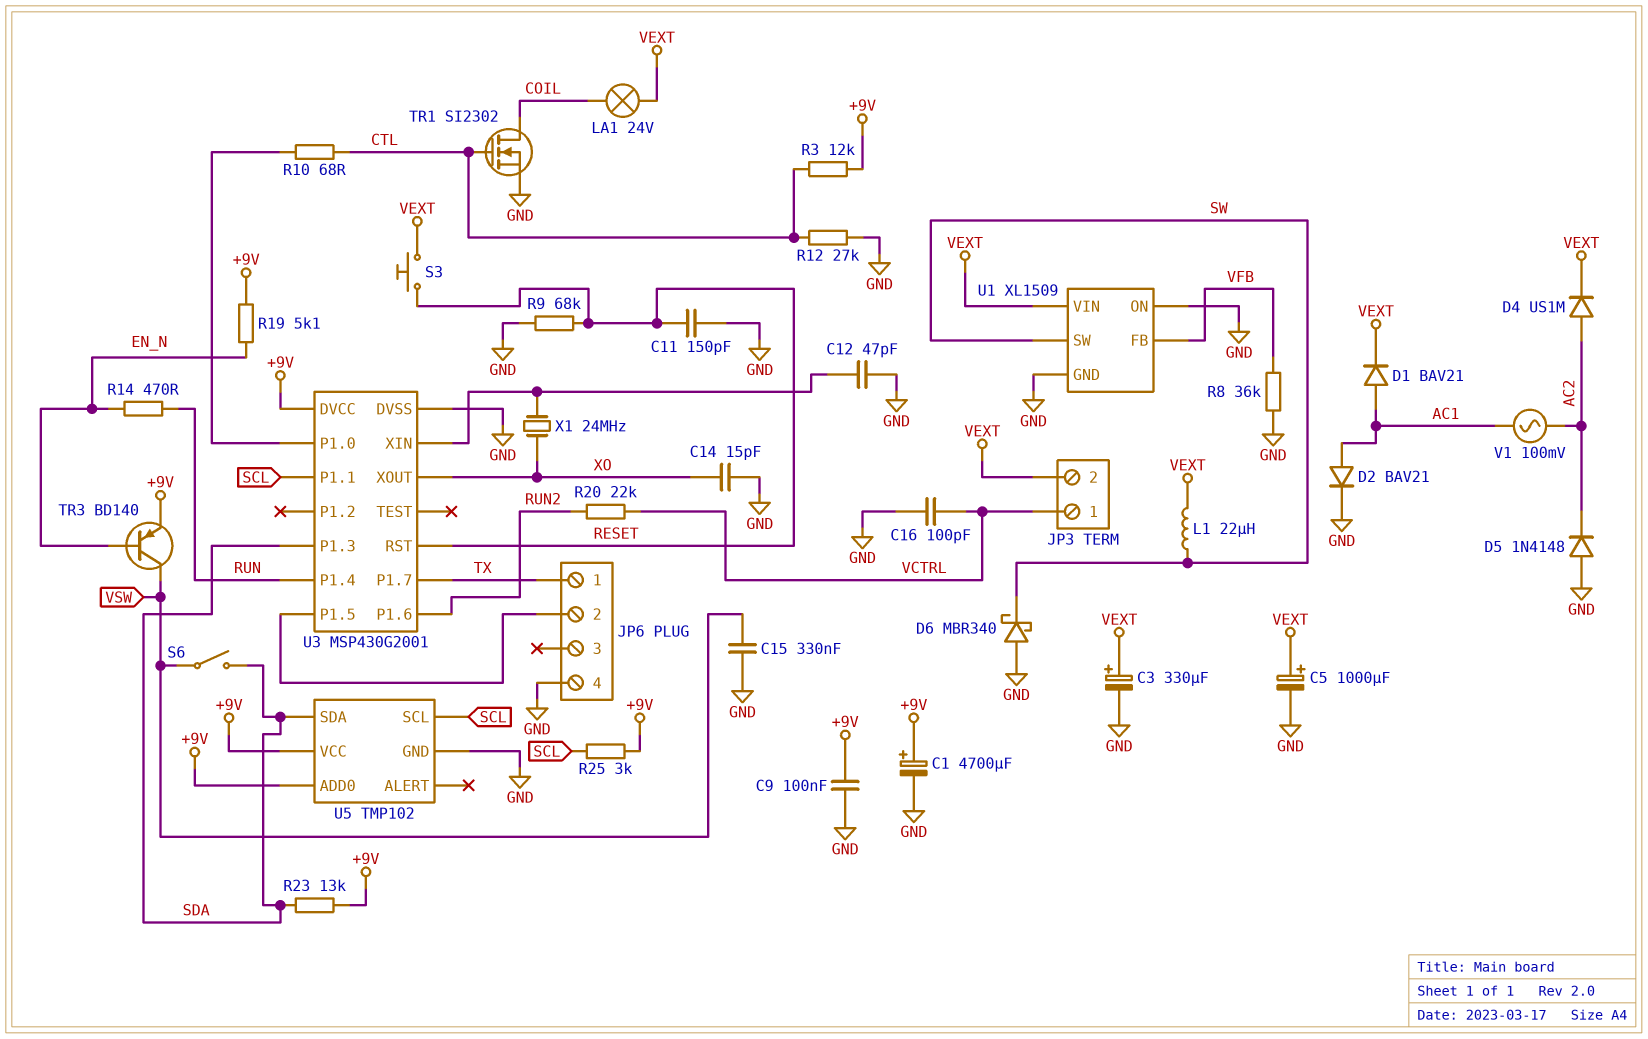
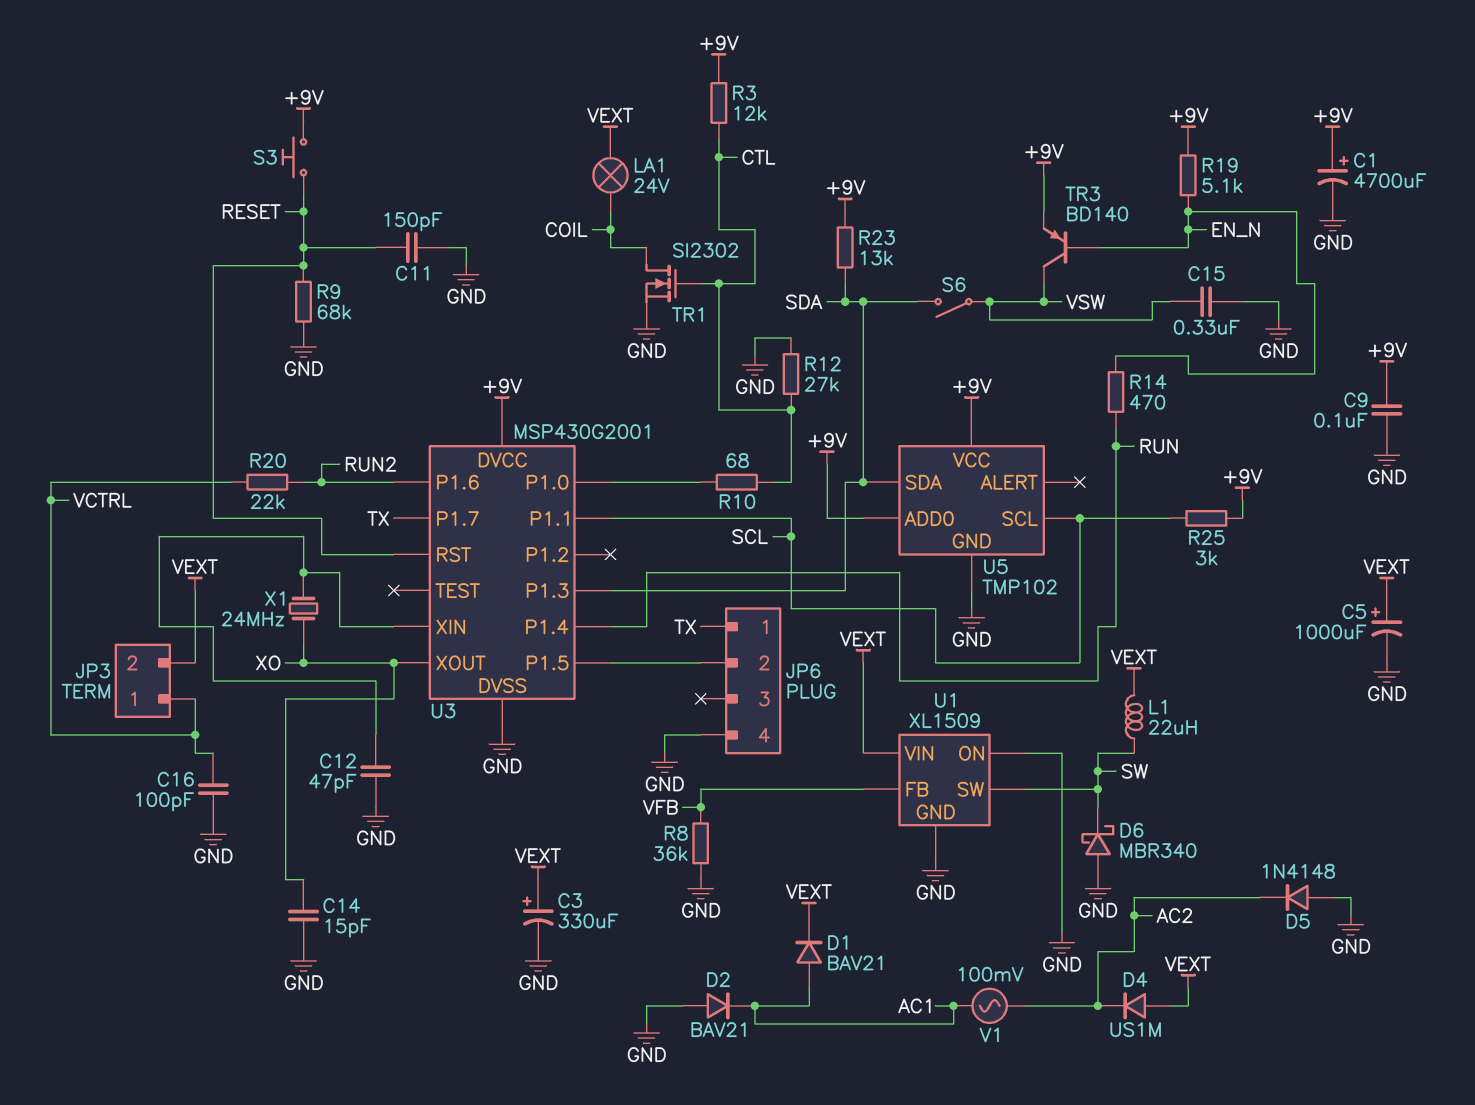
D2: diode BAV21 (A AC1, K GND) -> diode BAV21 (A GND, K AC1)
D4: diode US1M (A AC2, K VEXT) -> diode US1M (A VEXT, K AC2)
S3: button (RESET, VEXT) -> button (+9V, RESET)

